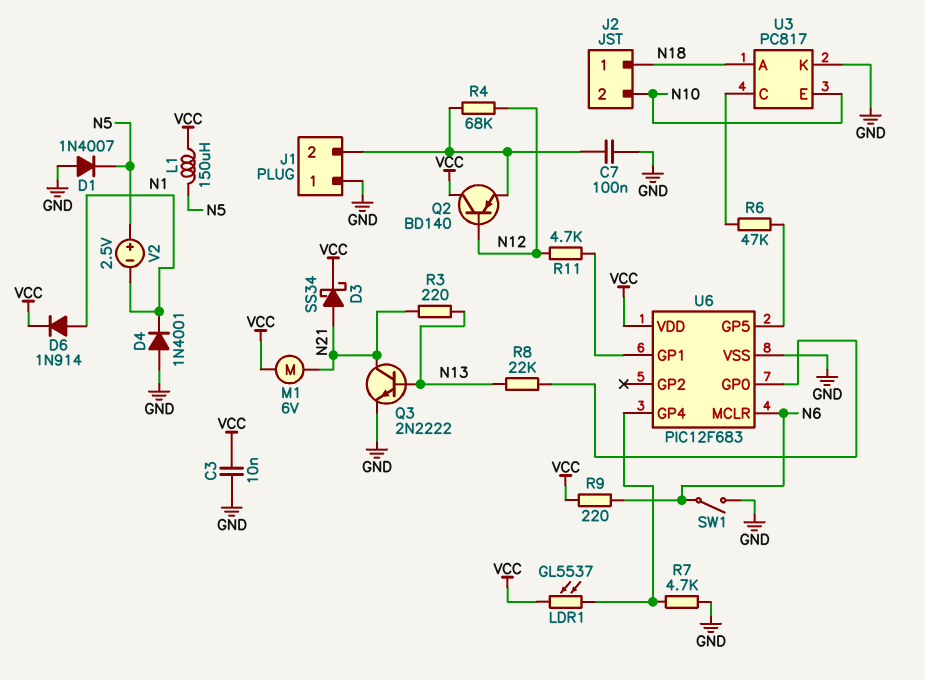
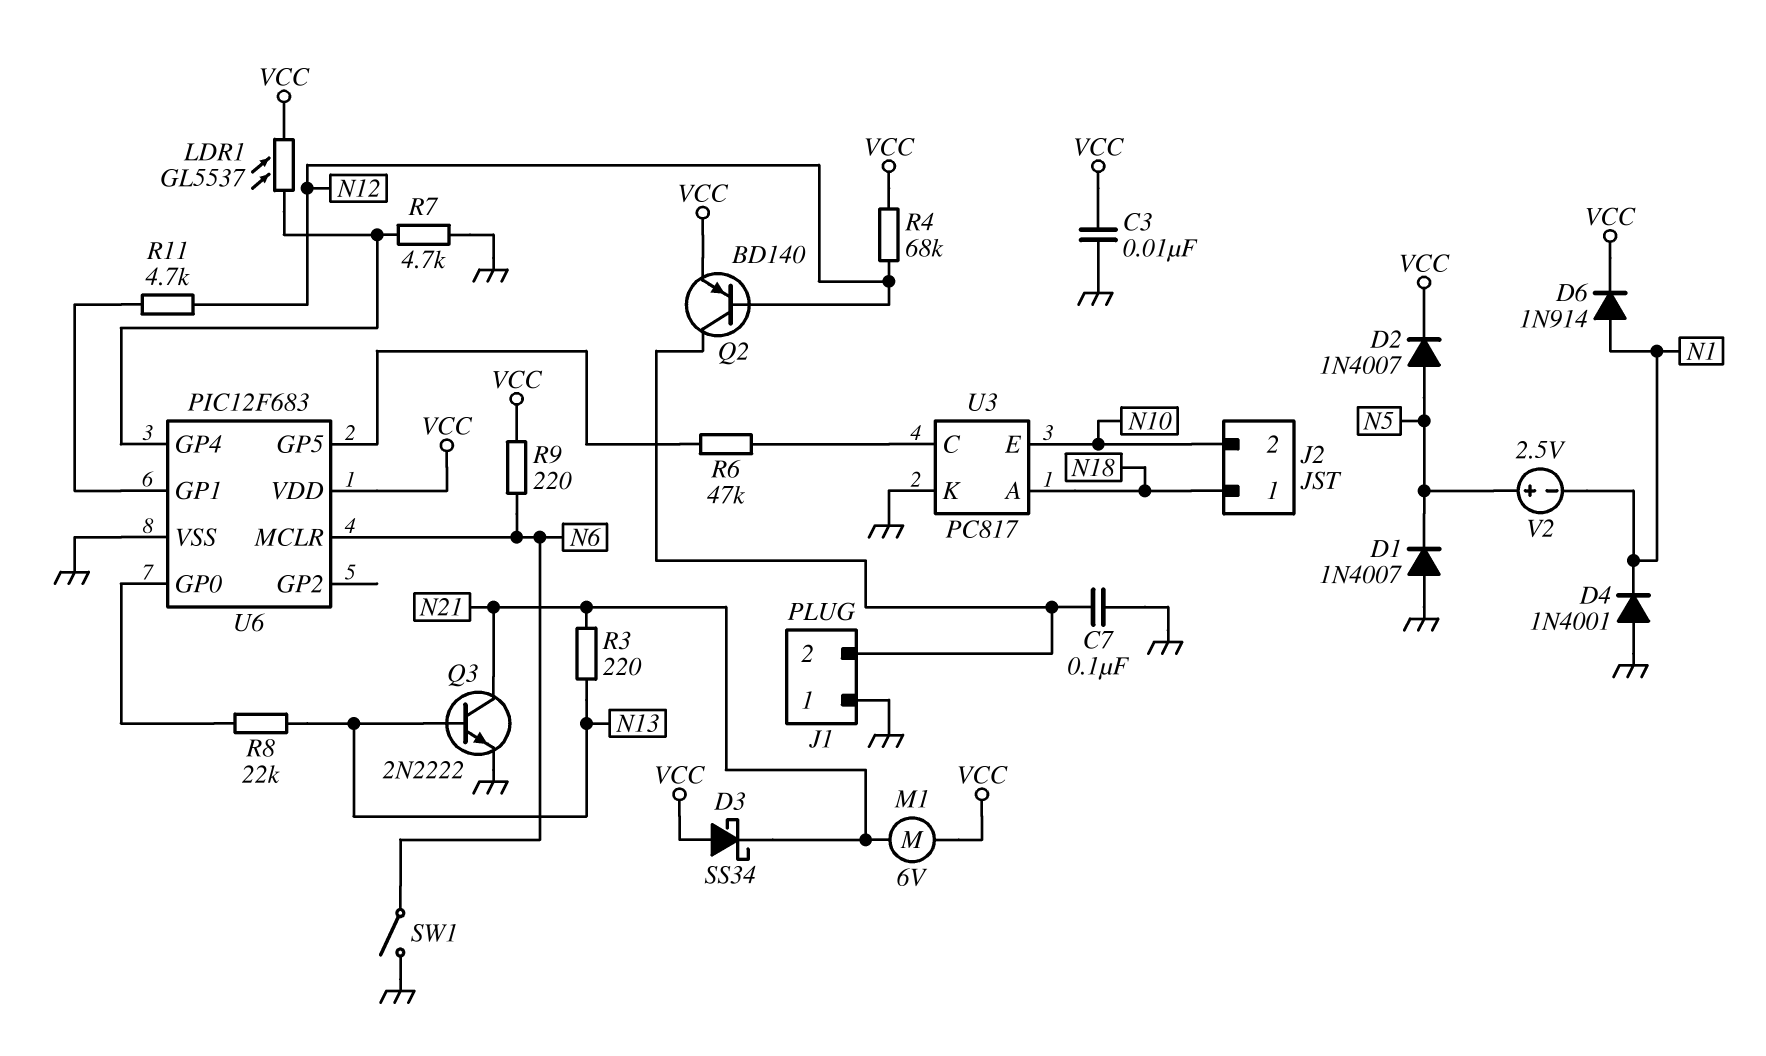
D2: none -> diode 1N4007 (A N5, K VCC)
D3: schottky SS34 (A N21, K VCC) -> schottky SS34 (A VCC, K N21)
L1: 150uH (N5, VCC) -> none
Q2: PNP BD140 (B N12, C VCC, E J1/2) -> PNP BD140 (B N12, C J1/2, E VCC)
R4: 68k (J1/2, N12) -> 68k (N12, VCC)

